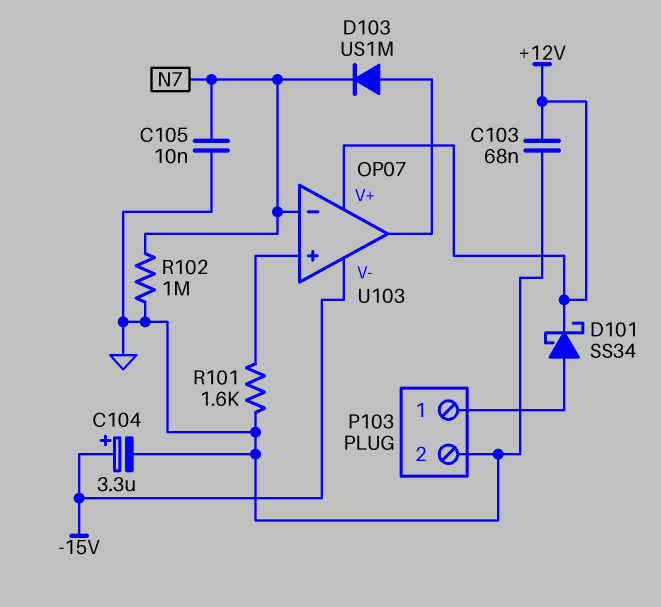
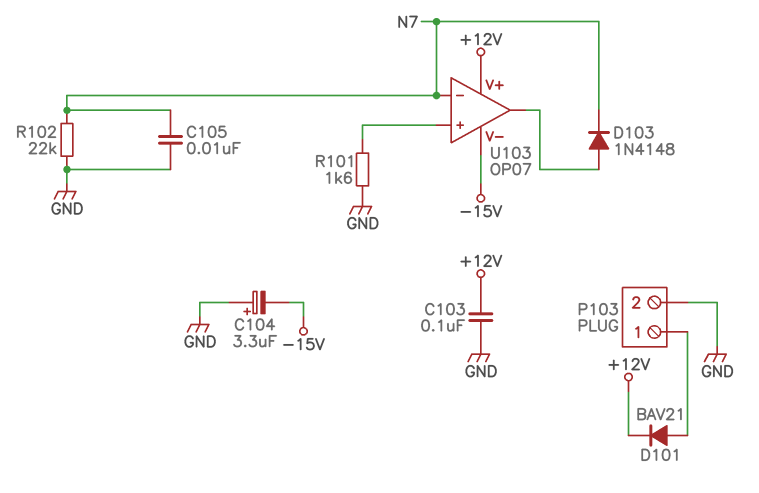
C103: 68nF (+12V, GND) -> 100nF (+12V, GND)
C104: 3.3uF (plus -15V, minus GND) -> 3.3uF (plus GND, minus -15V)
D101: schottky SS34 (A P103/1, K +12V) -> diode BAV21 (A P103/1, K +12V)
D103: diode US1M (A U103/out, K N7) -> diode 1N4148 (A U103/out, K N7)
R102: 1M (GND, N7) -> 22k (GND, N7)

